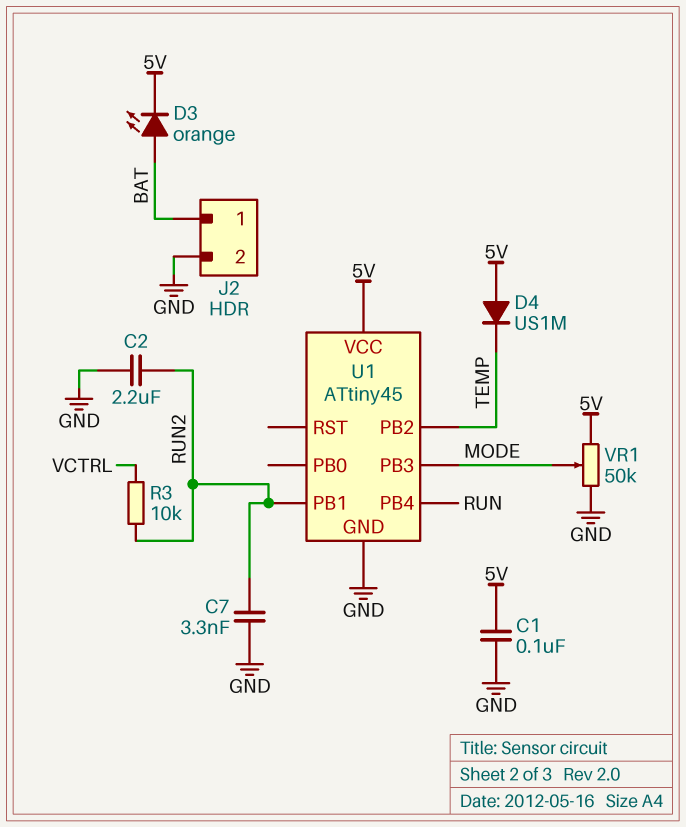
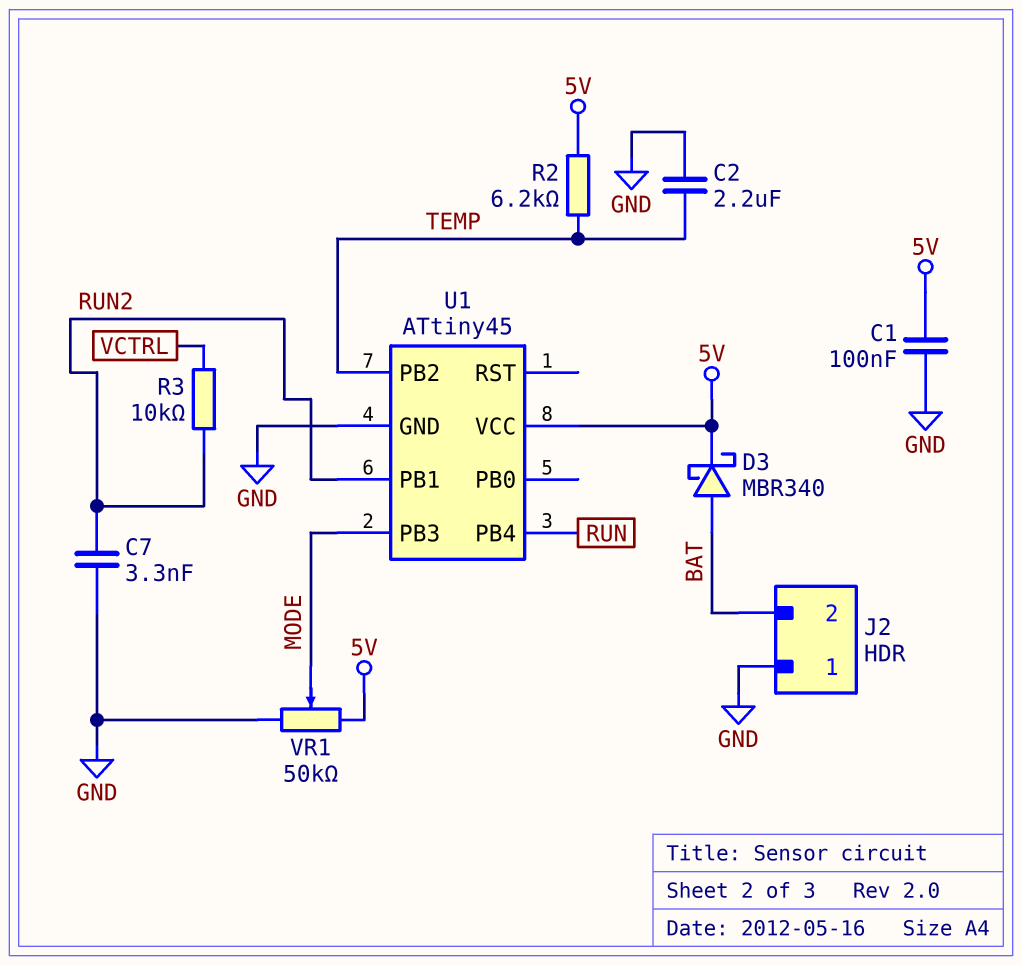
C2: 2.2uF (GND, RUN2) -> 2.2uF (GND, TEMP)
D3: LED orange (A BAT, K 5V) -> schottky MBR340 (A BAT, K 5V)
D4: diode US1M (A 5V, K TEMP) -> none
J2 pin 1: BAT -> GND
J2 pin 2: GND -> BAT
R2: none -> 6.2k (5V, TEMP)

